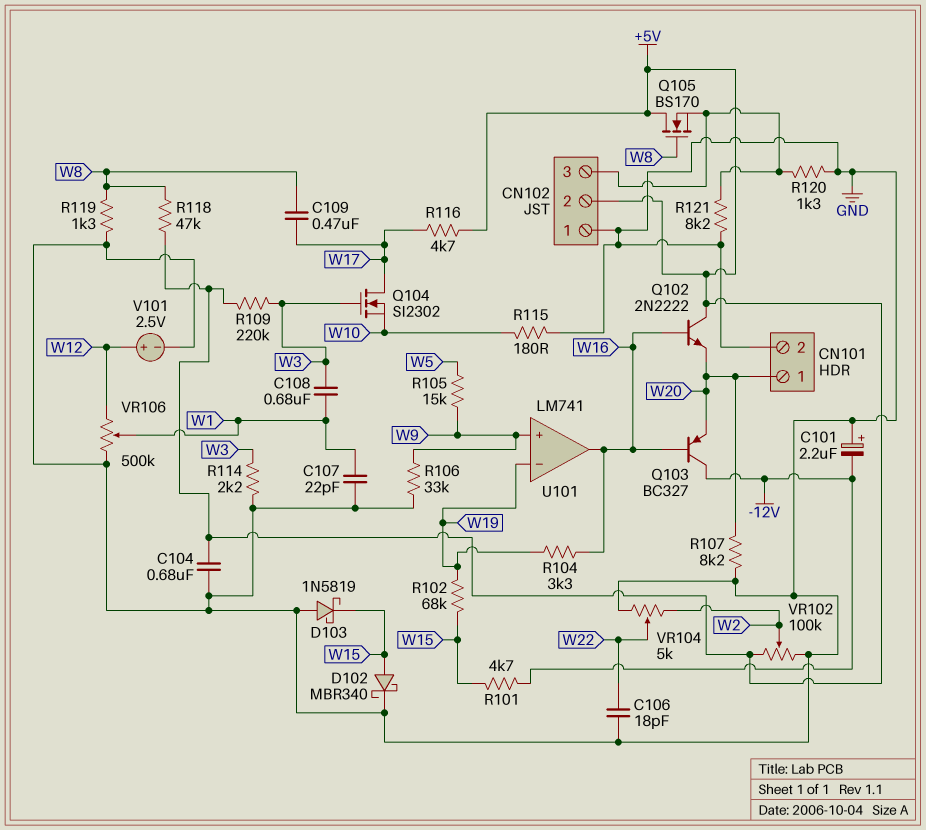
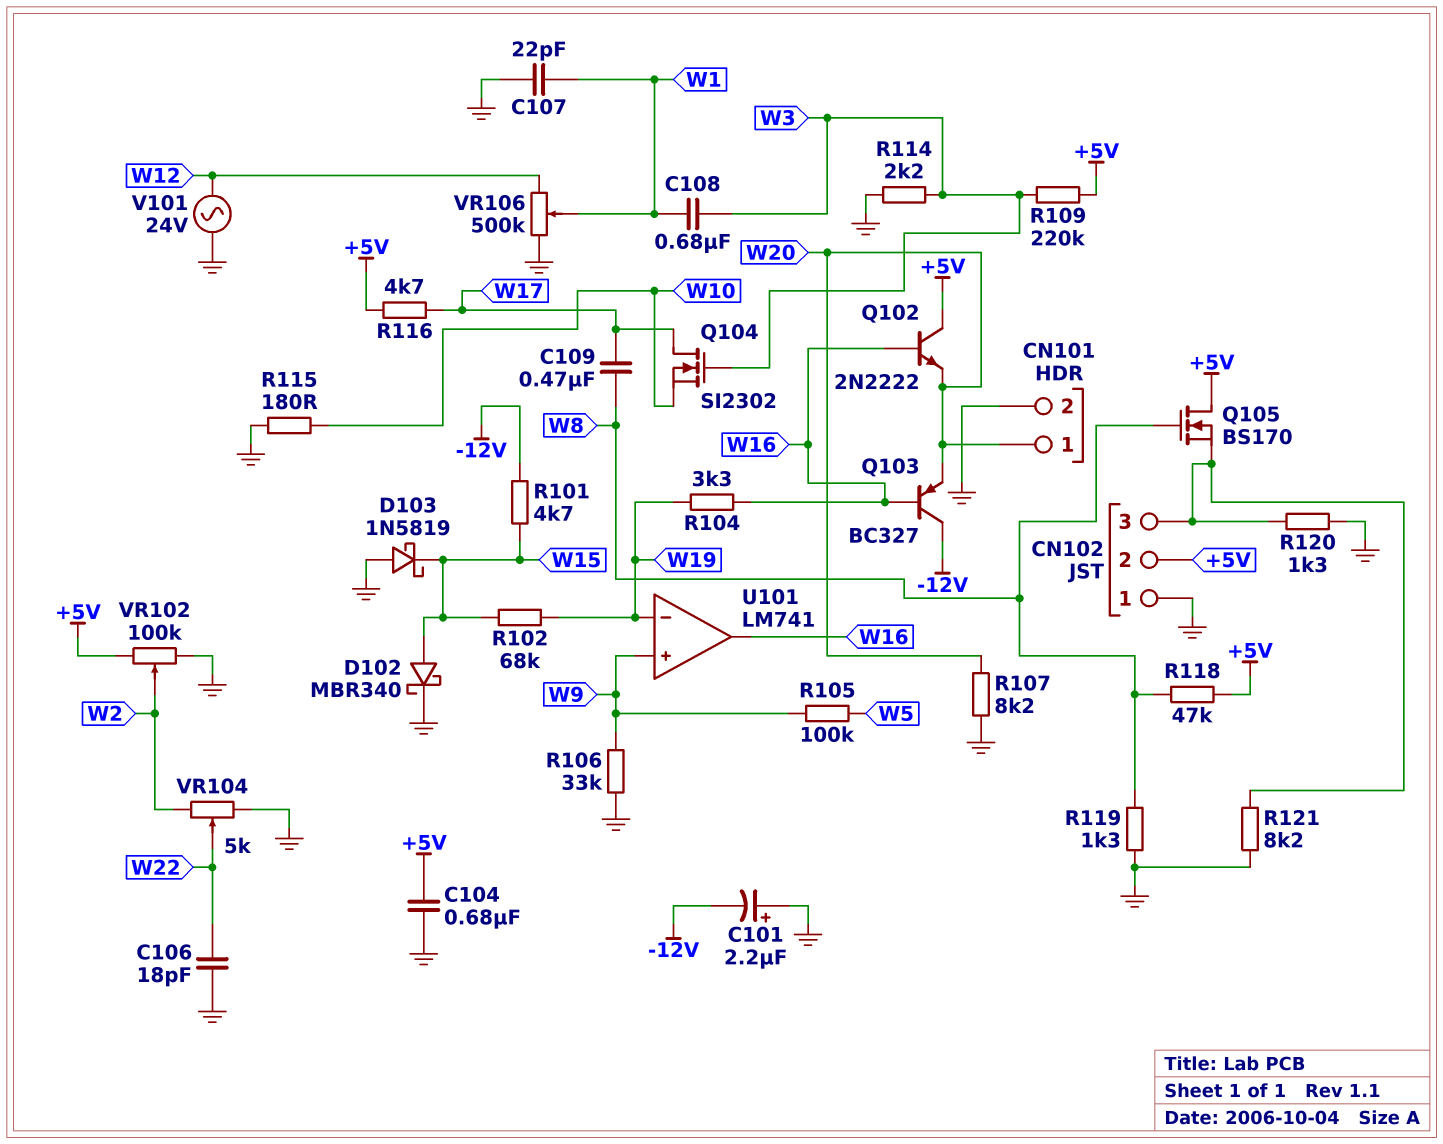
R105: 15k (W5, W9) -> 100k (W5, W9)
V101: 2.5V (plus W12, minus GND) -> AC 24V (GND, W12)

